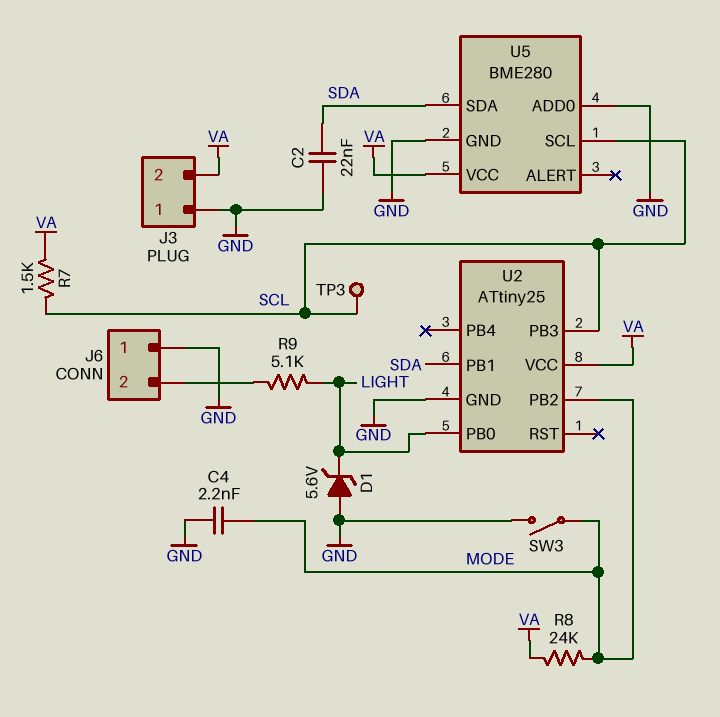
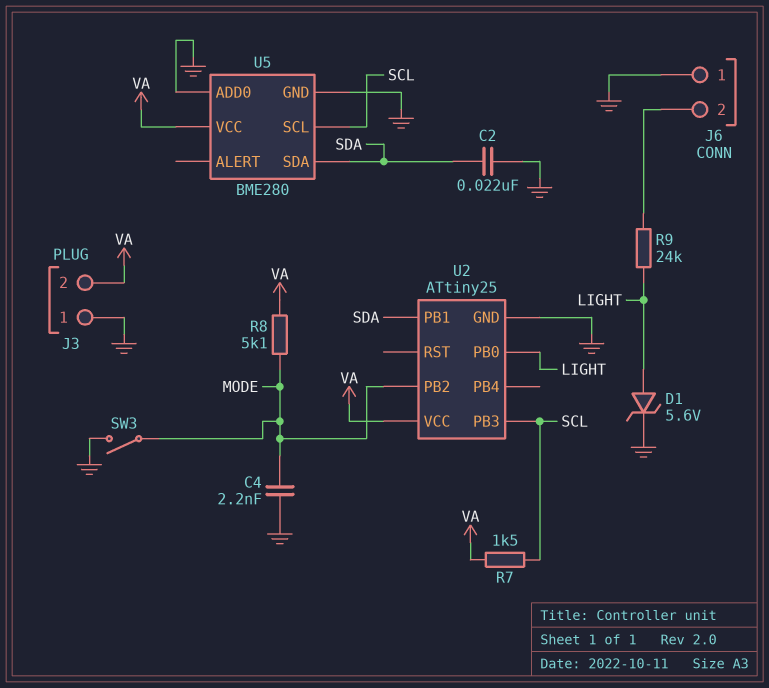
D1: zener 5.6V (A GND, K LIGHT) -> zener 5.6V (A LIGHT, K GND)
R8: 24k (MODE, VA) -> 5.1k (MODE, VA)
R9: 5.1k (J6/2, LIGHT) -> 24k (J6/2, LIGHT)
TP3: test point (SCL) -> none

